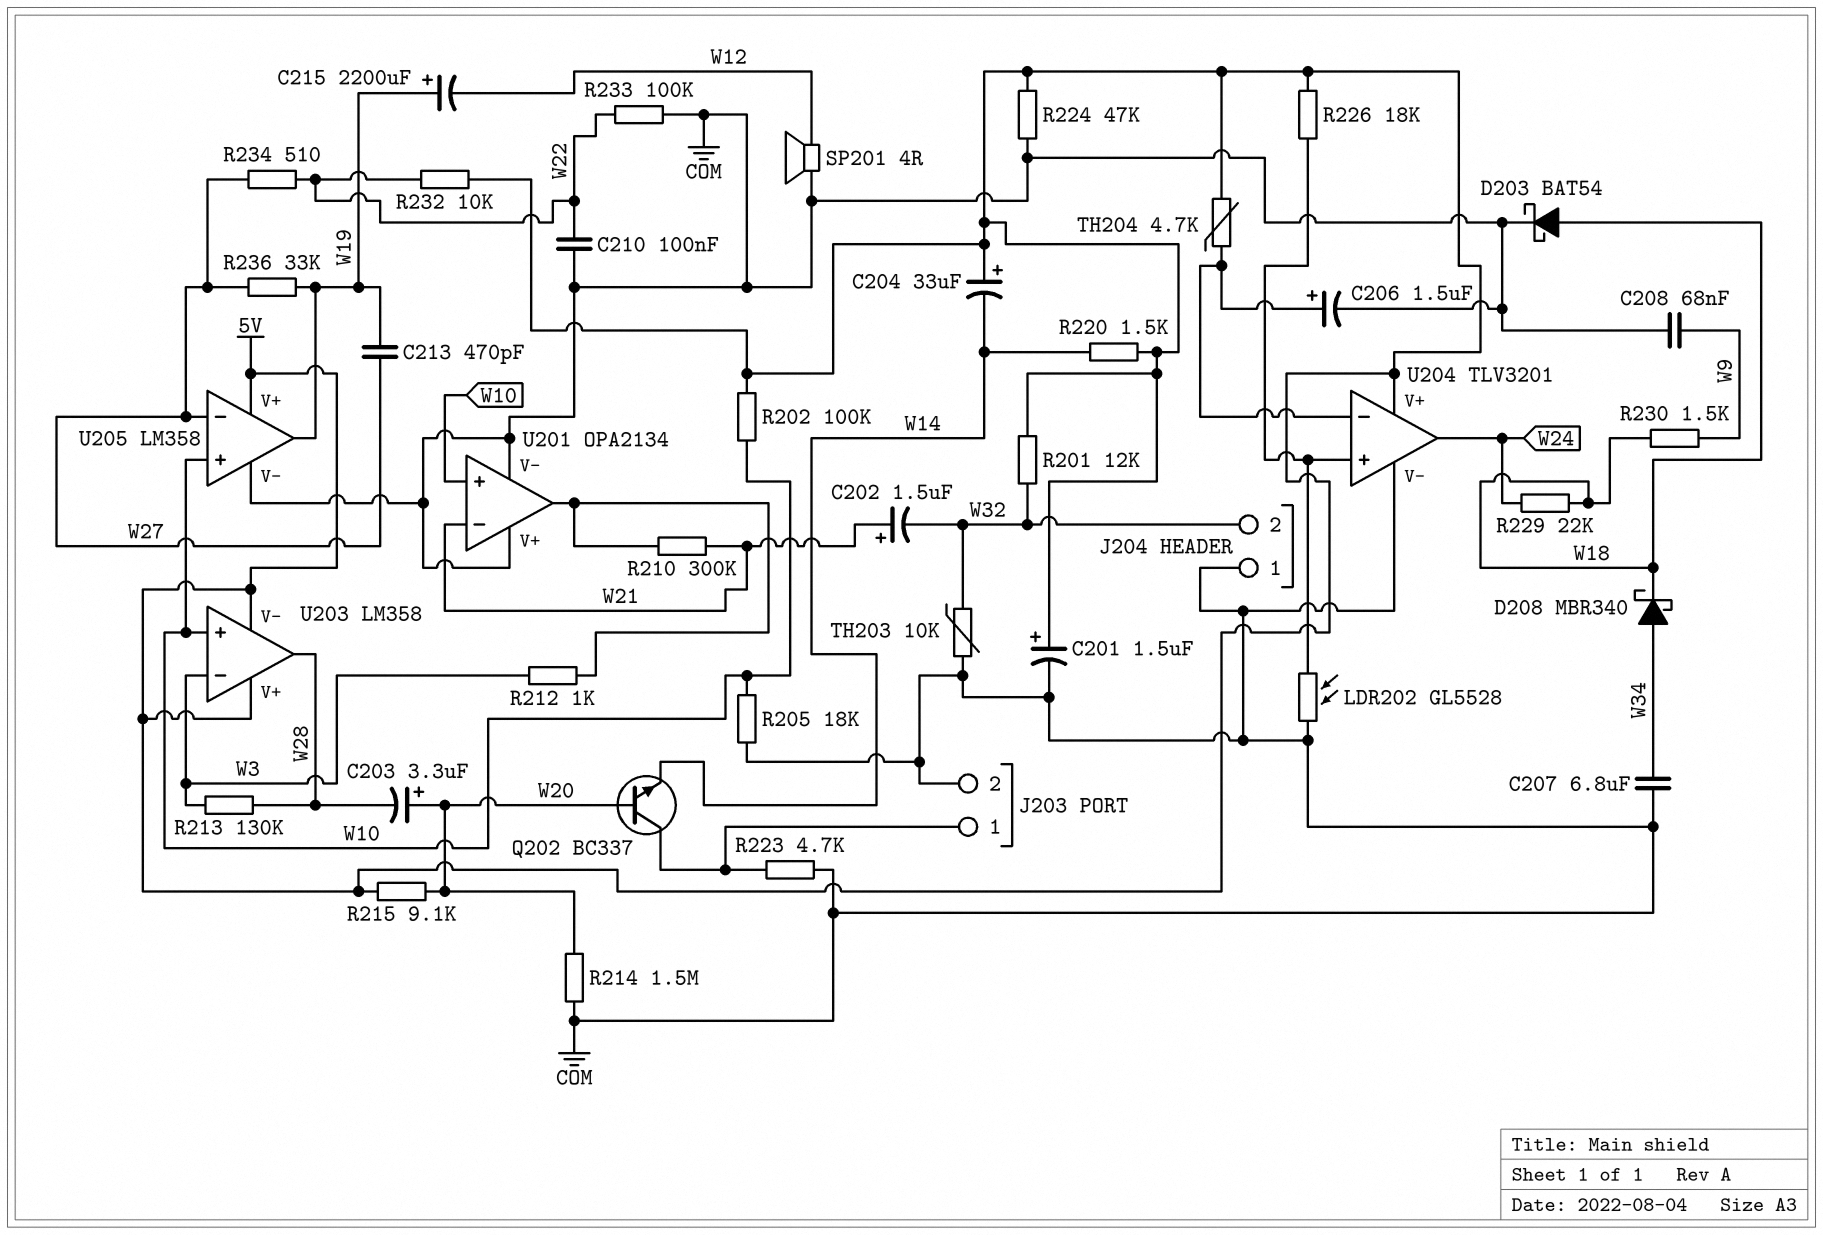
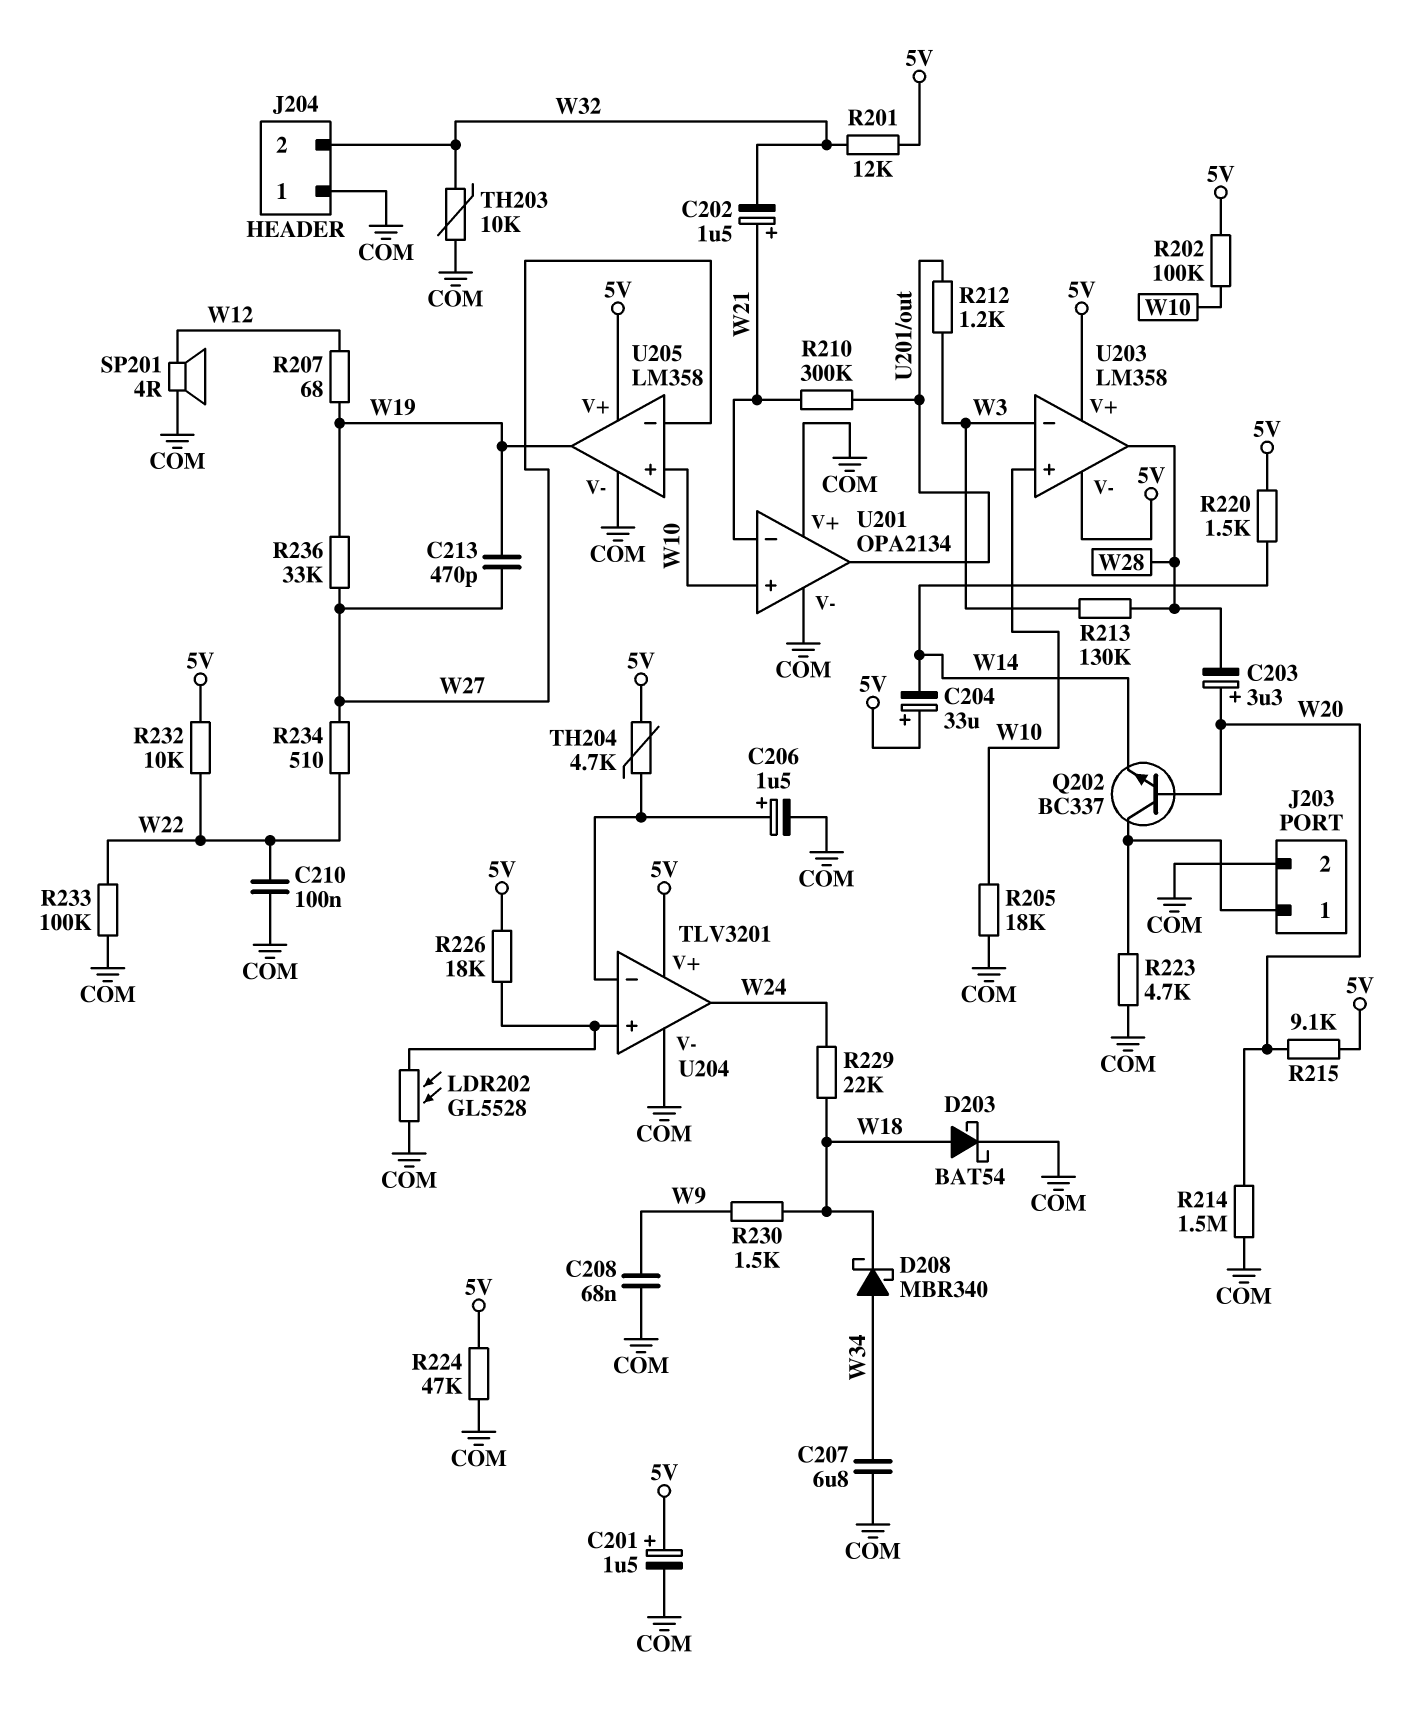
C215: 2200uF (plus W19, minus W12) -> none
R207: none -> 68 (W12, W19)
R212: 1k (U201/out, W3) -> 1.2k (U201/out, W3)

